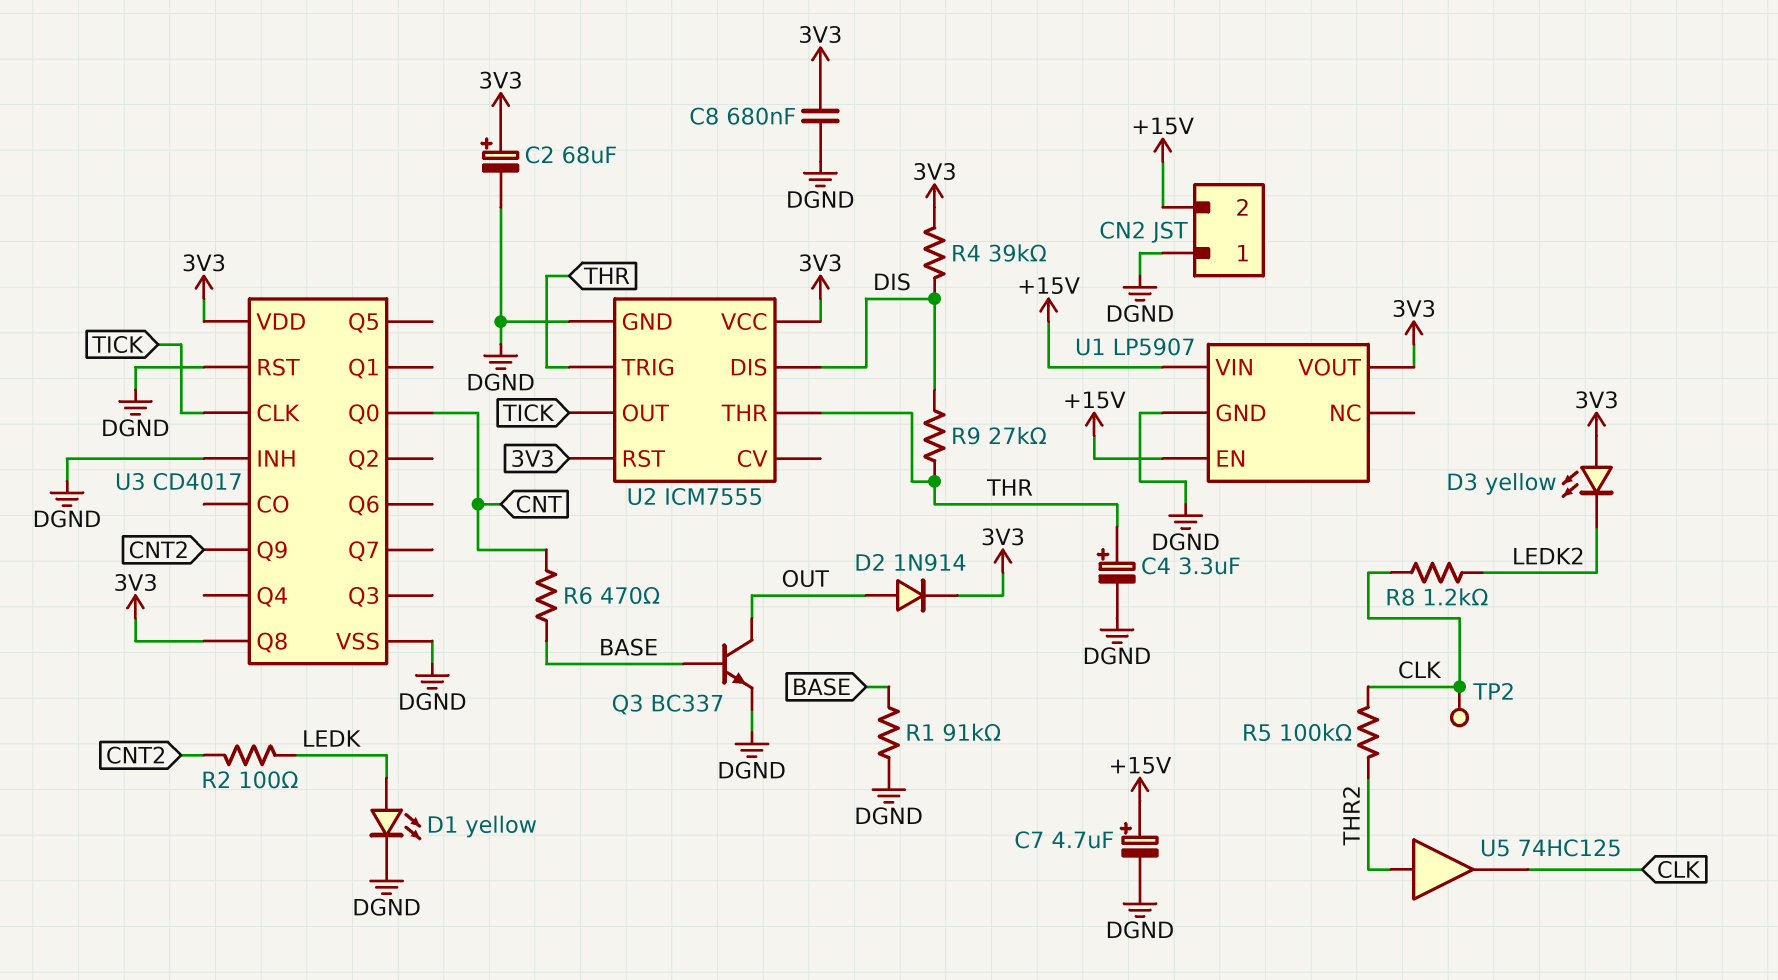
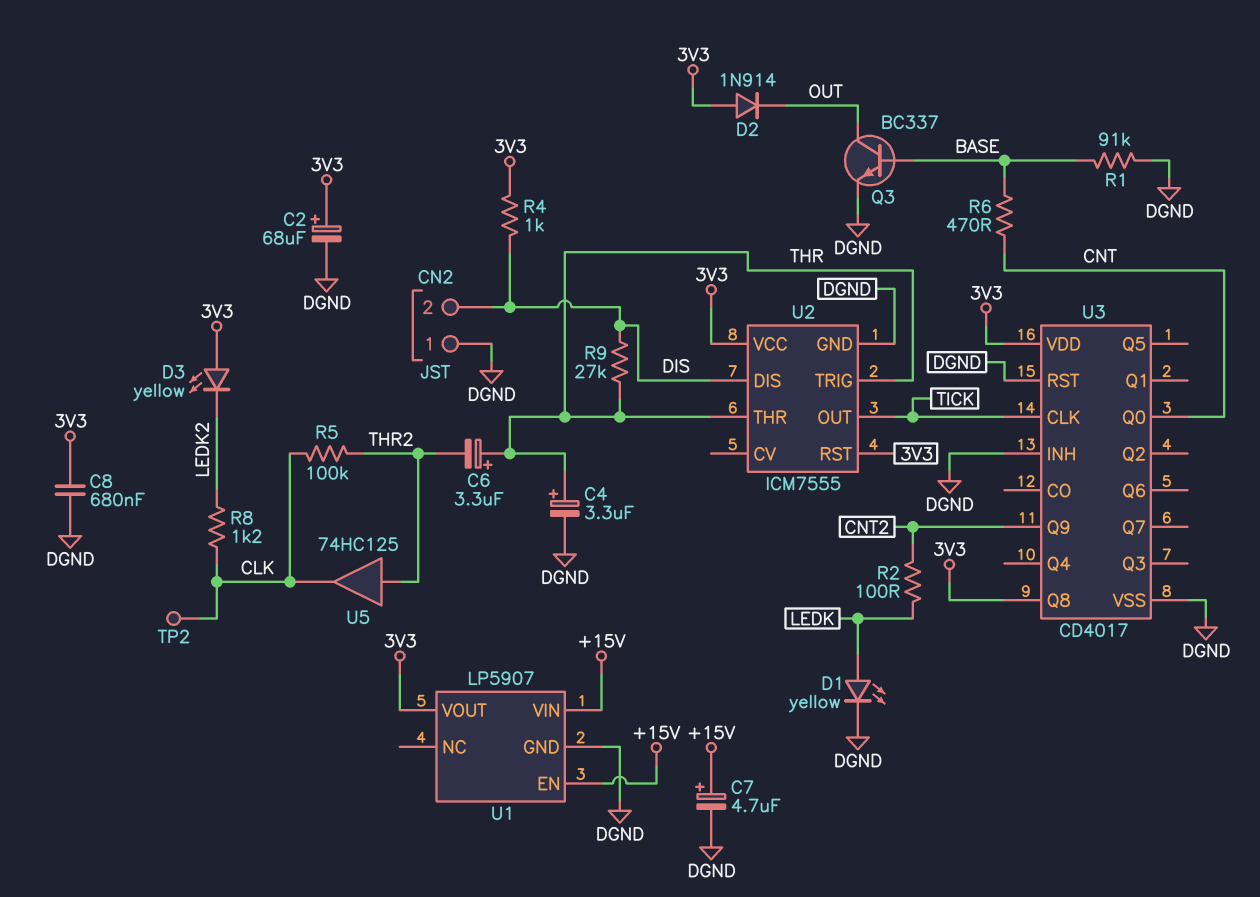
C6: none -> 3.3uF (plus THR, minus THR2)
CN2 pin 2: +15V -> DIS
D2: diode 1N914 (A OUT, K 3V3) -> diode 1N914 (A 3V3, K OUT)
R4: 39k (3V3, DIS) -> 1k (3V3, DIS)

